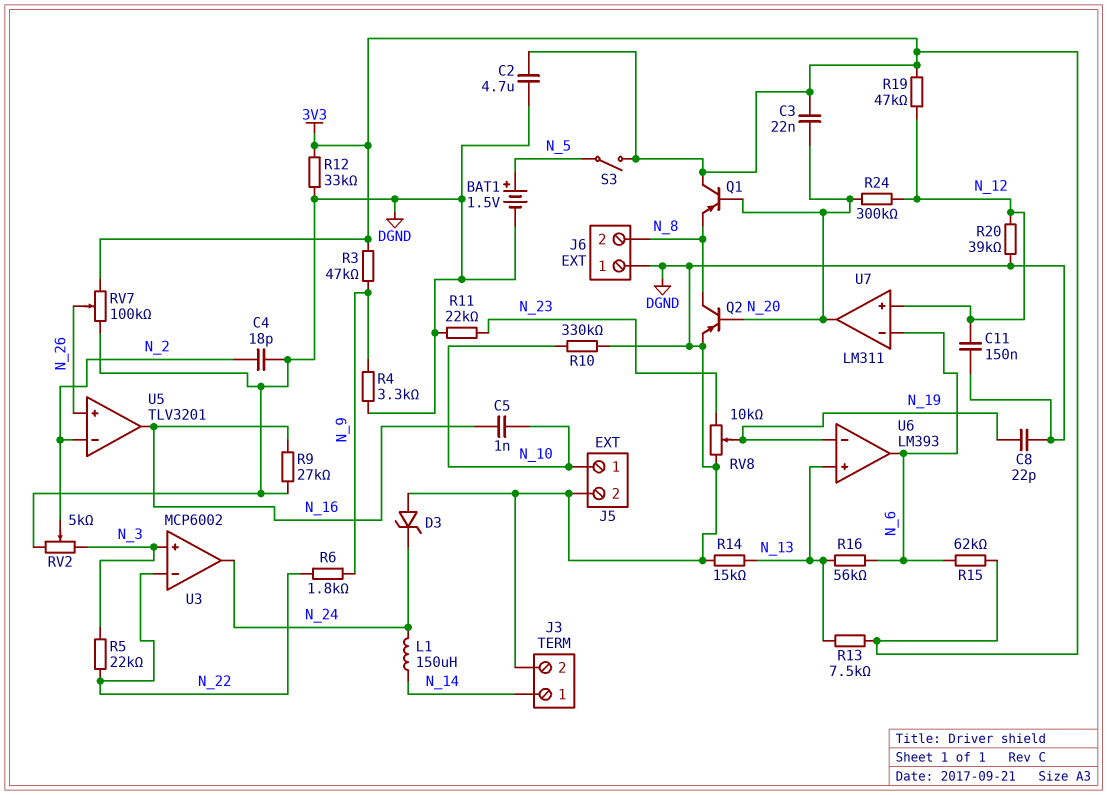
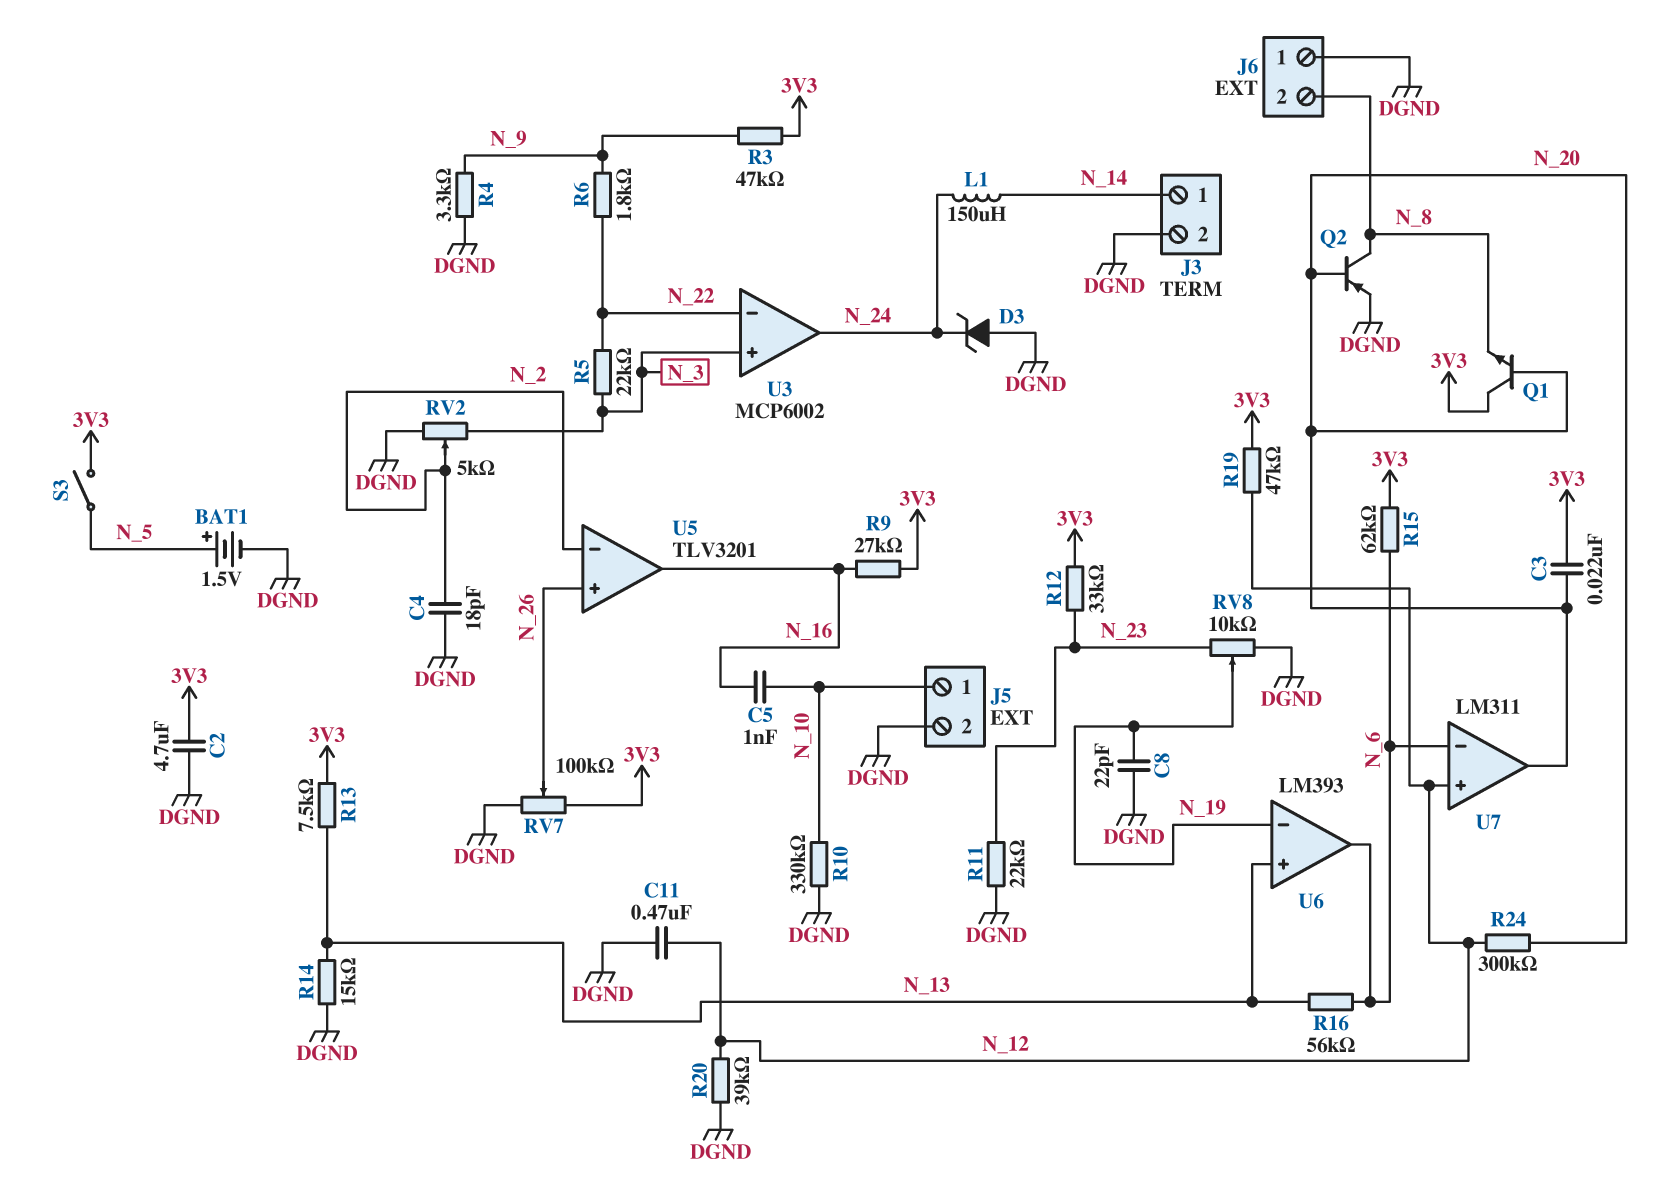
C11: 150nF (DGND, N_12) -> 470nF (DGND, N_12)
Q1: PNP (B N_20, C 3V3, E N_8) -> NPN (B N_20, C 3V3, E N_8)
R9: 27k (DGND, N_16) -> 27k (3V3, N_16)
R12: 33k (3V3, DGND) -> 33k (3V3, N_23)

